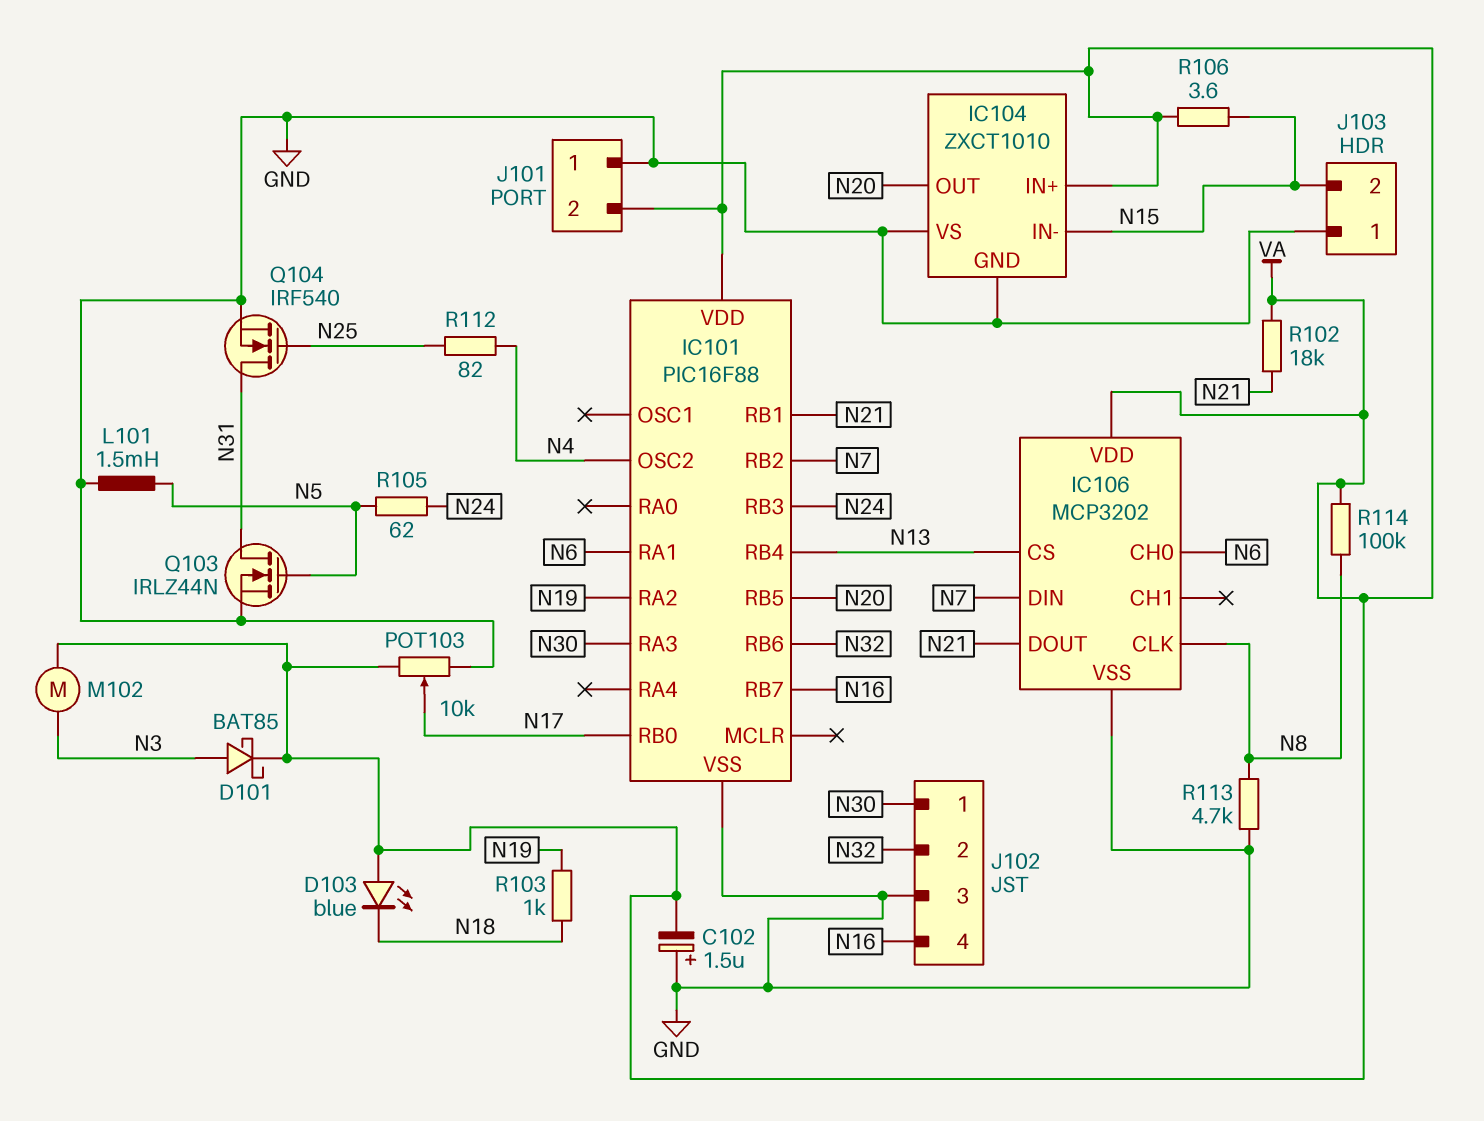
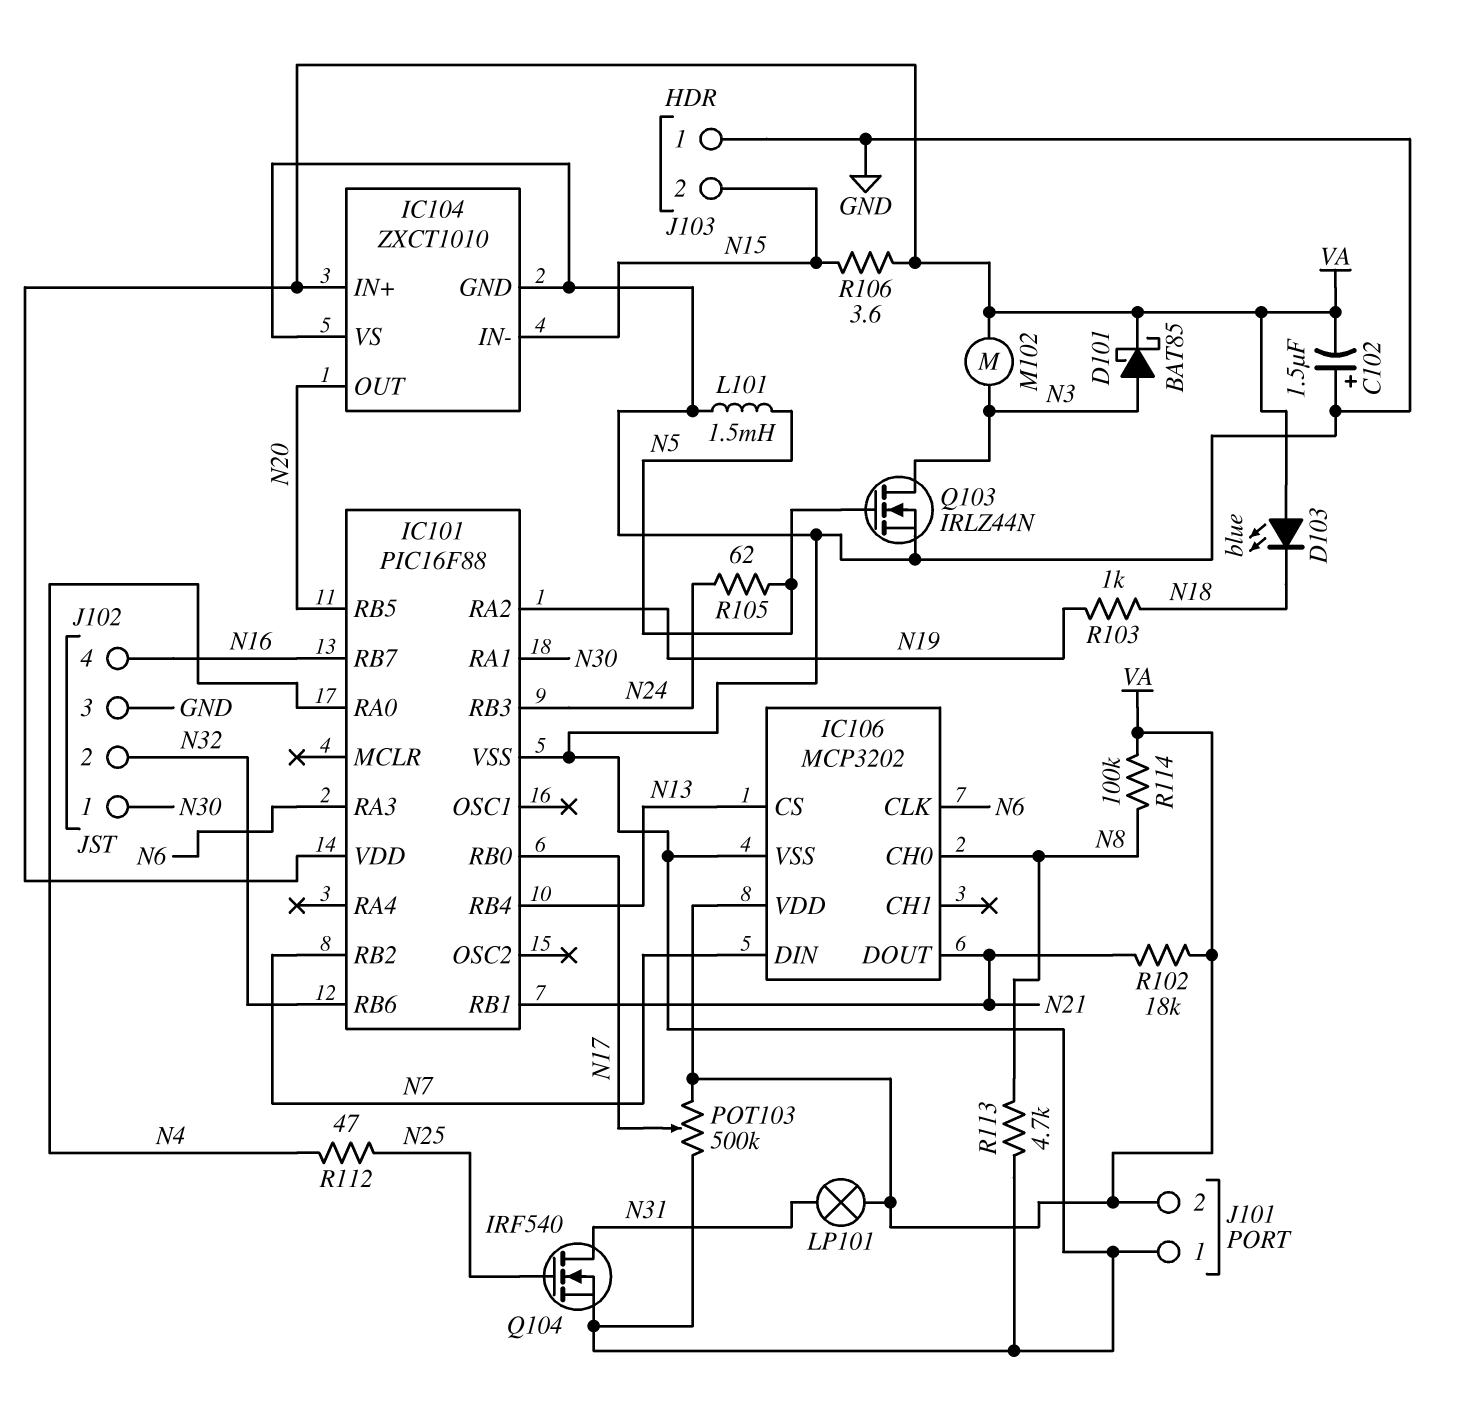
IC101 pin OSC2: N4 -> none
IC101 pin RA0: none -> N4
IC101 pin RA1: N6 -> N30
IC101 pin RA3: N30 -> N6
IC106 pin CH0: N6 -> N8
IC106 pin CLK: N8 -> N6
LP101: none -> lamp (N31, VA)
POT103: 10k (GND, VA, wiper N17) -> 500k (GND, VA, wiper N17)
Q103: NMOS IRLZ44N (G N5, D N31, S GND) -> NMOS IRLZ44N (G N5, D N3, S GND)
R112: 82 (N4, N25) -> 47 (N4, N25)

